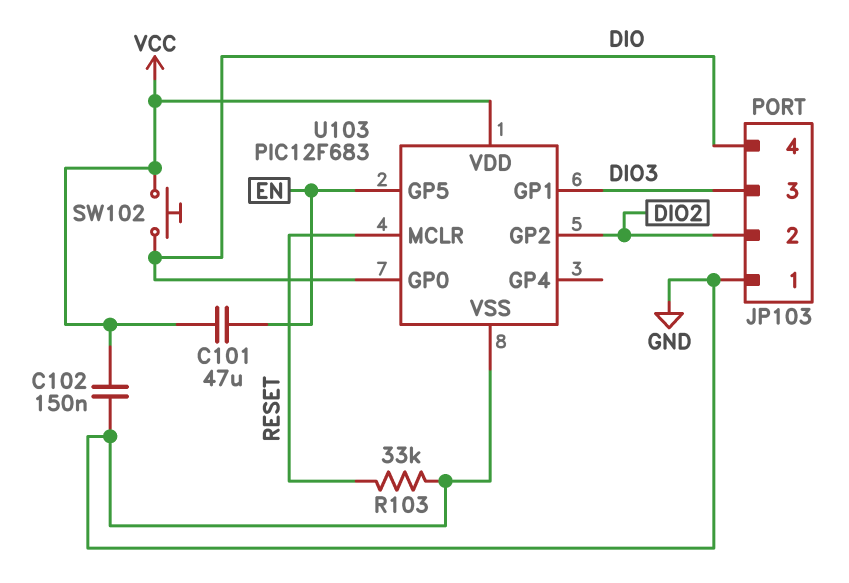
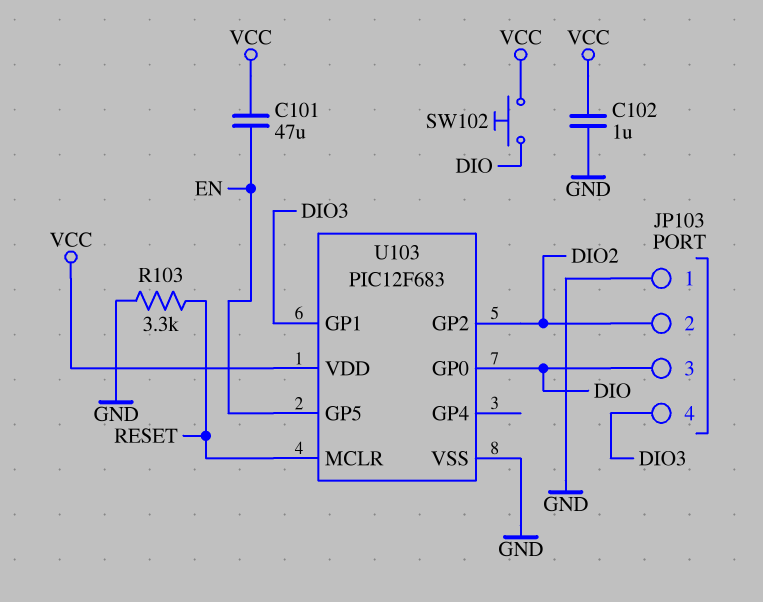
C102: 150nF (GND, VCC) -> 1uF (GND, VCC)
JP103 pin 3: DIO3 -> DIO
JP103 pin 4: DIO -> DIO3
R103: 33k (GND, RESET) -> 3.3k (GND, RESET)

